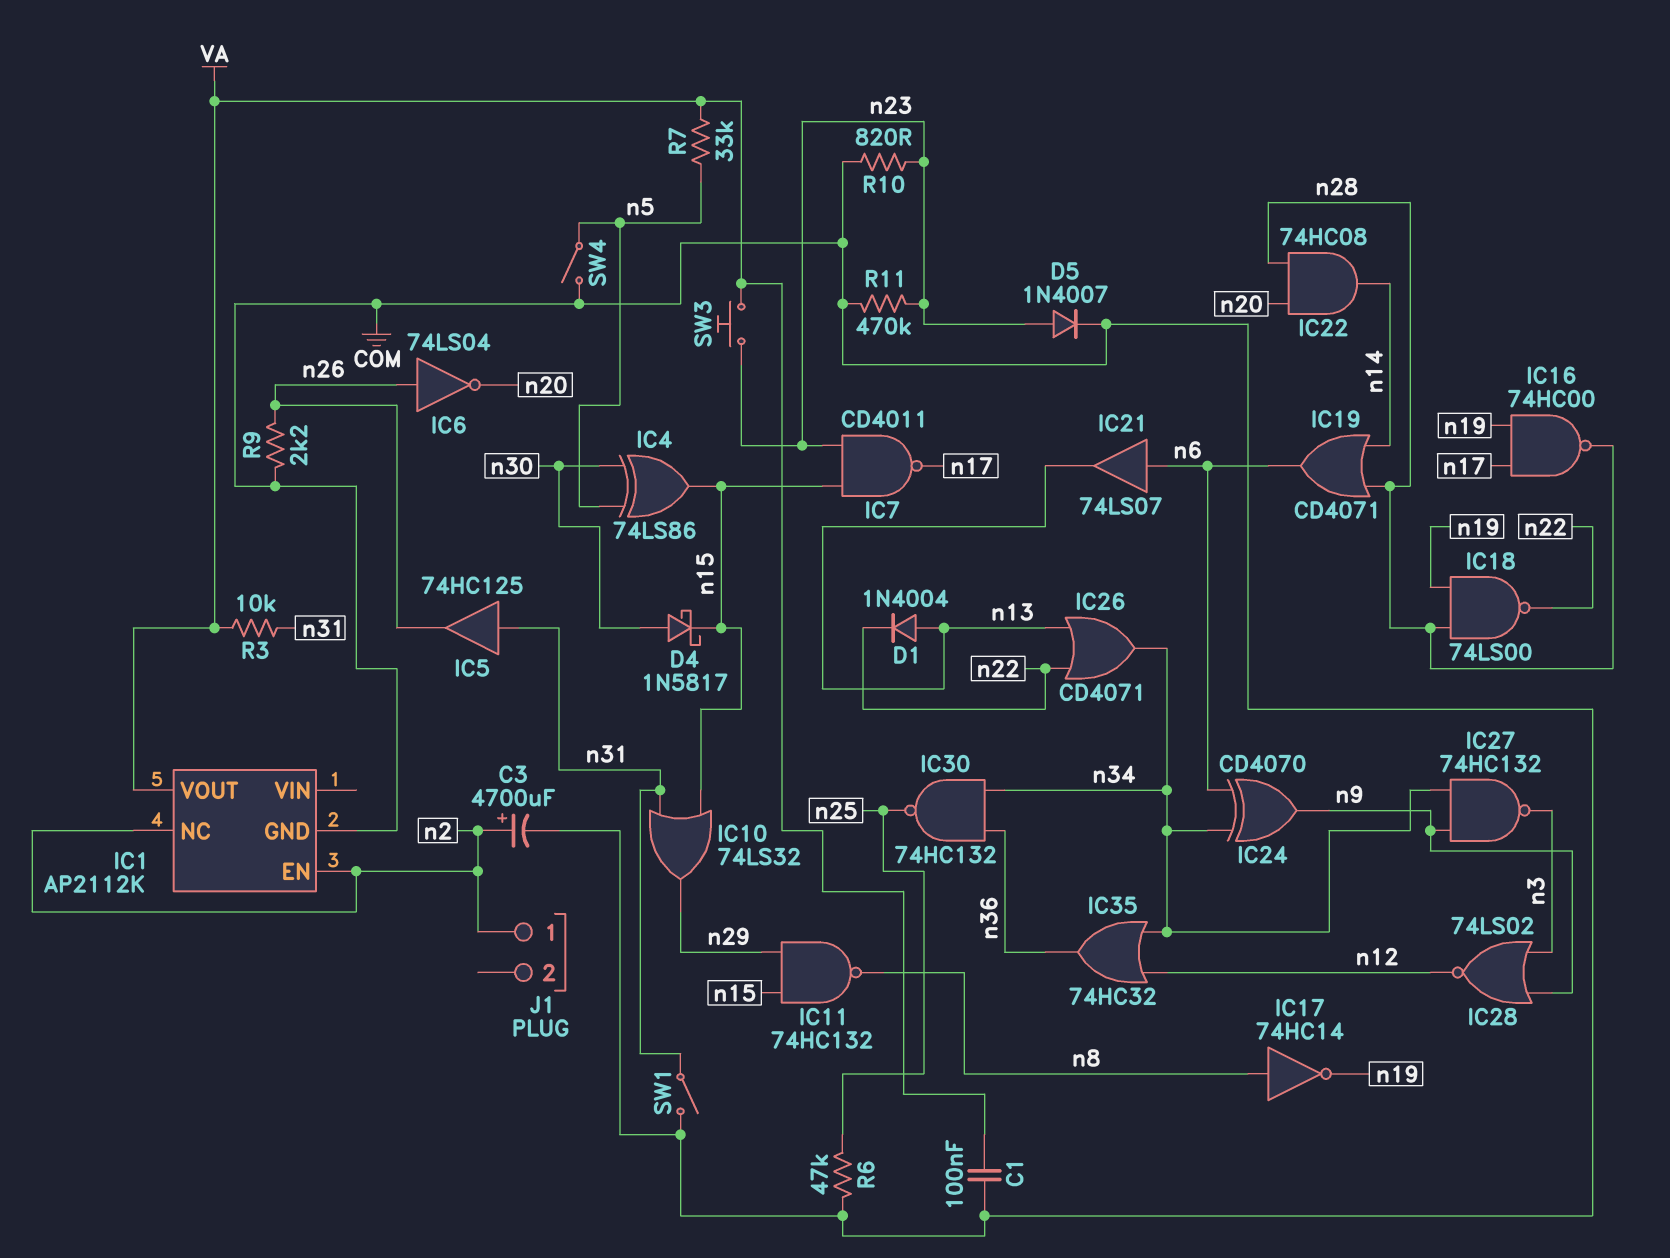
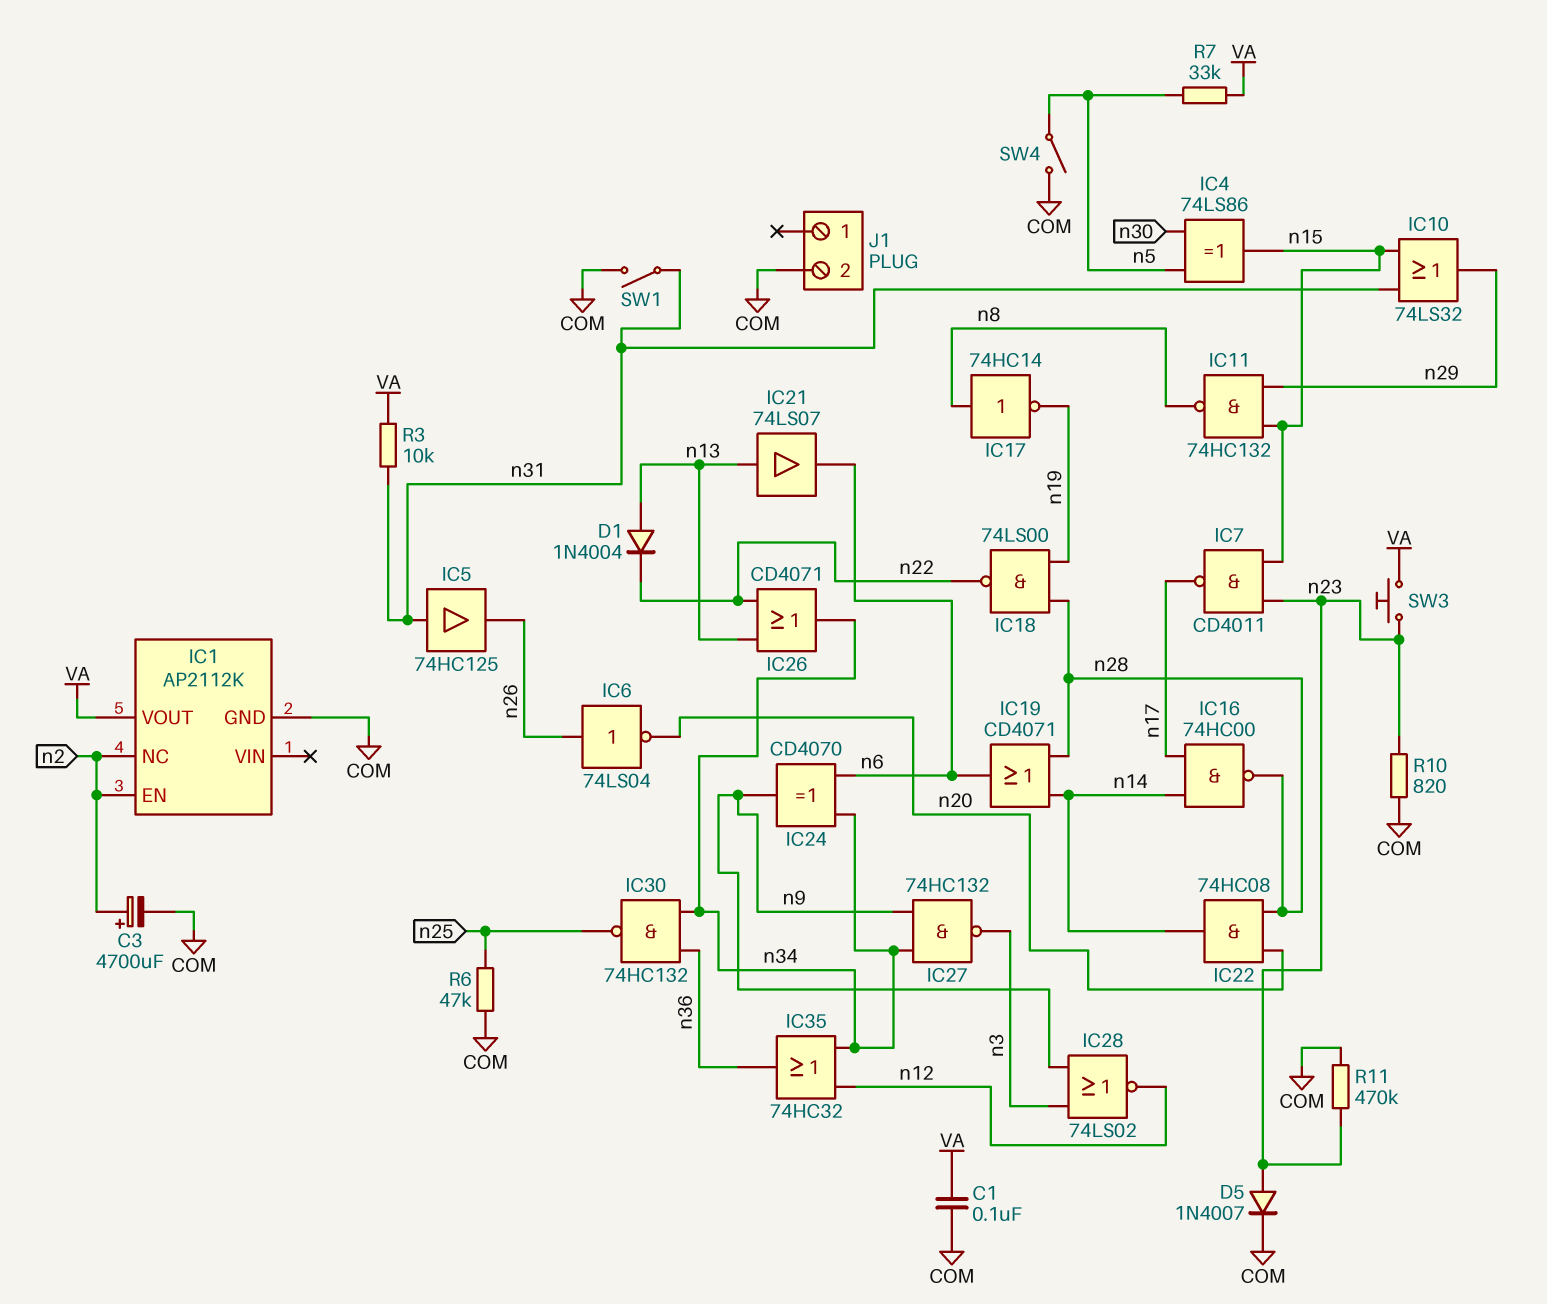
D4: schottky 1N5817 (A n30, K n15) -> none
IC16: NAND 74HC00 (in n17, in n19, out n28) -> NAND 74HC00 (in n14, in n17, out n28)
IC21: buffer 74LS07 (in n6, out n13) -> buffer 74LS07 (in n13, out n6)
J1 pin 1: n2 -> none
J1 pin 2: none -> COM
R9: 2.2k (COM, n26) -> none

